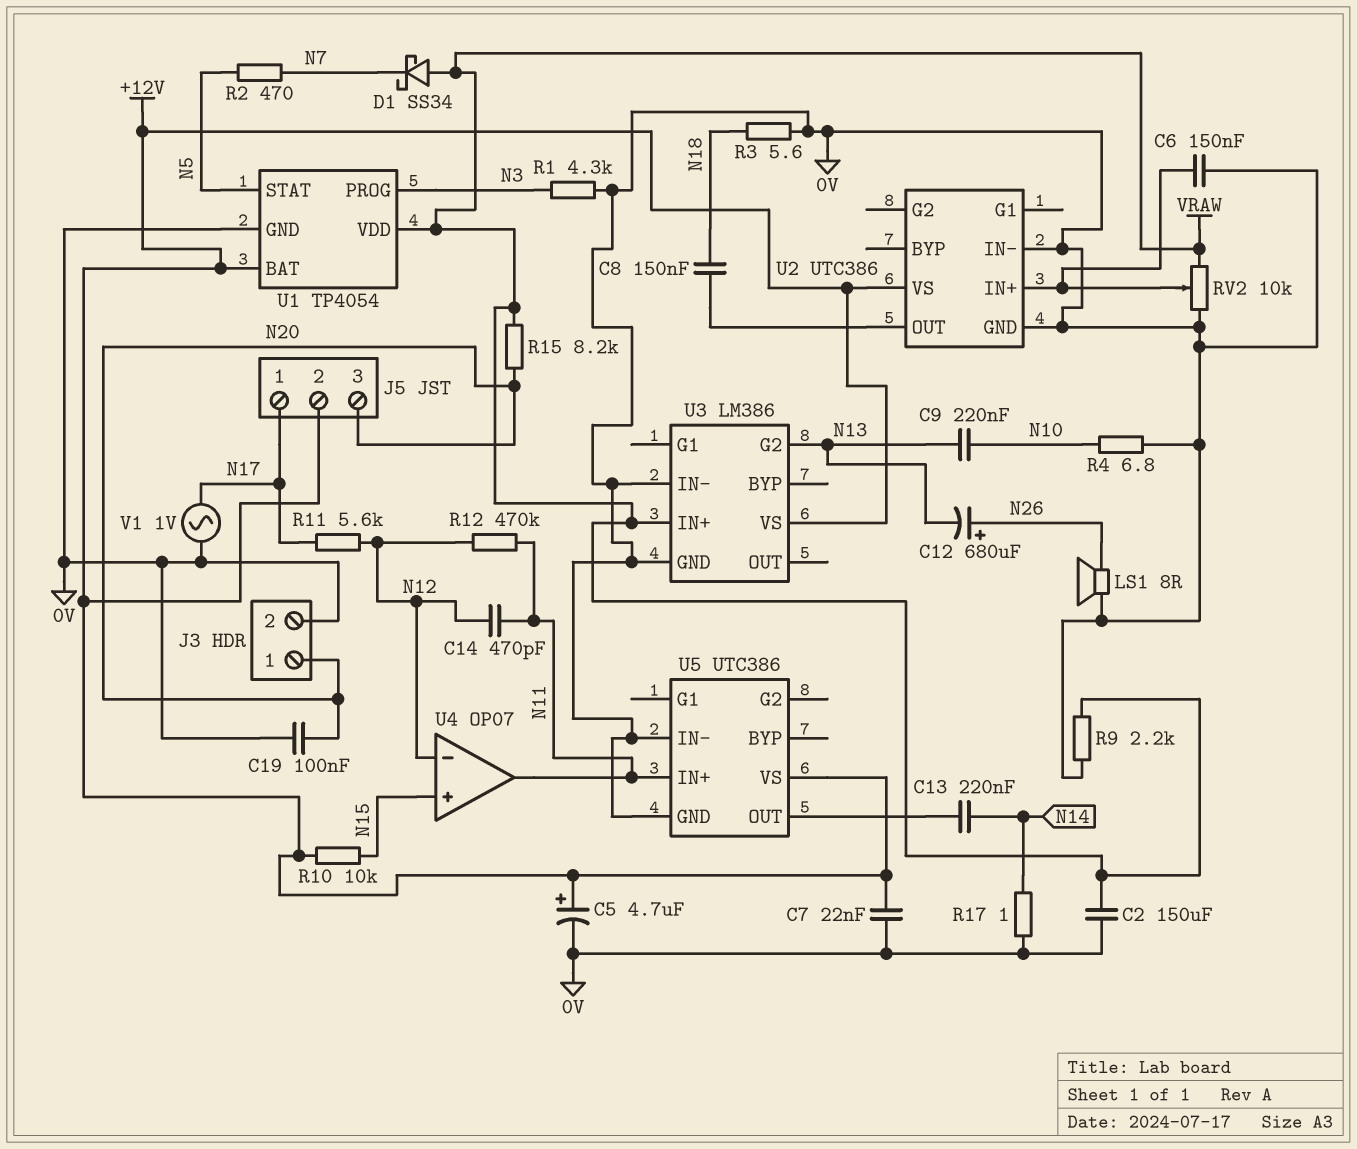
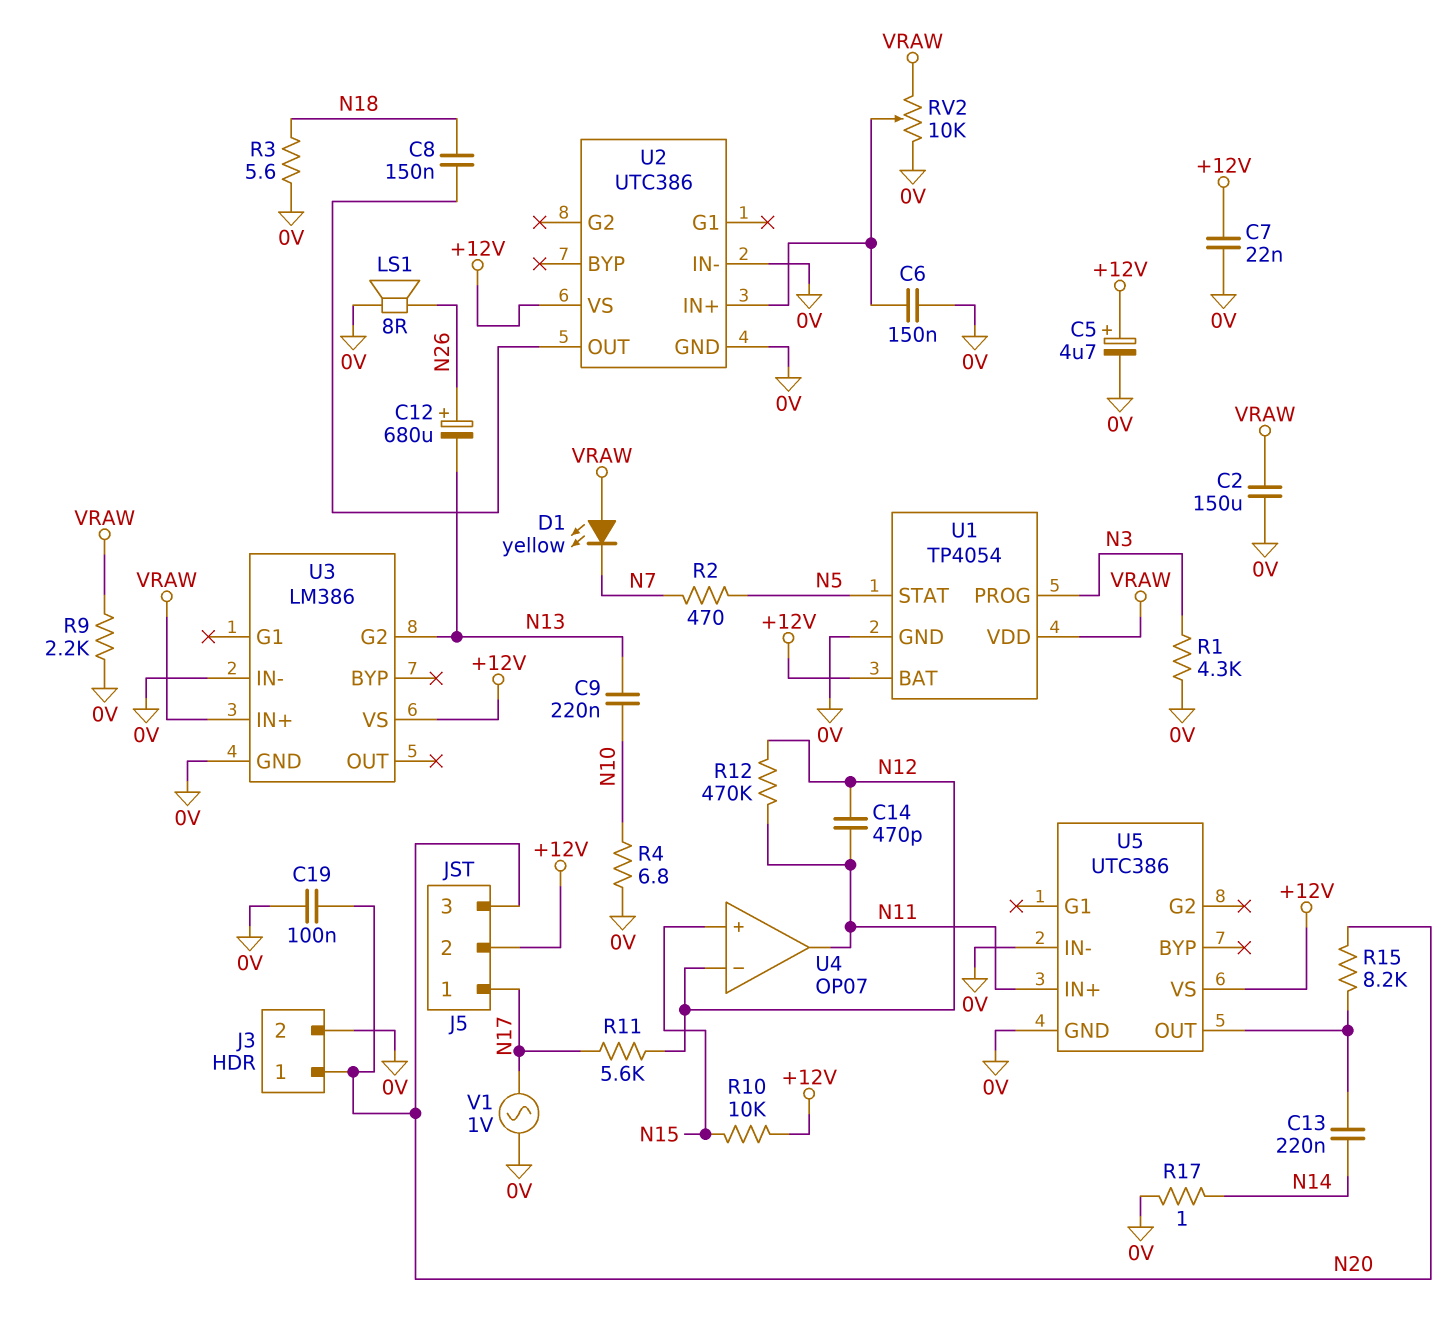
D1: schottky SS34 (A VRAW, K N7) -> LED yellow (A VRAW, K N7)
R15: 8.2k (N20, VRAW) -> 8.2k (N20, U5/OUT)

